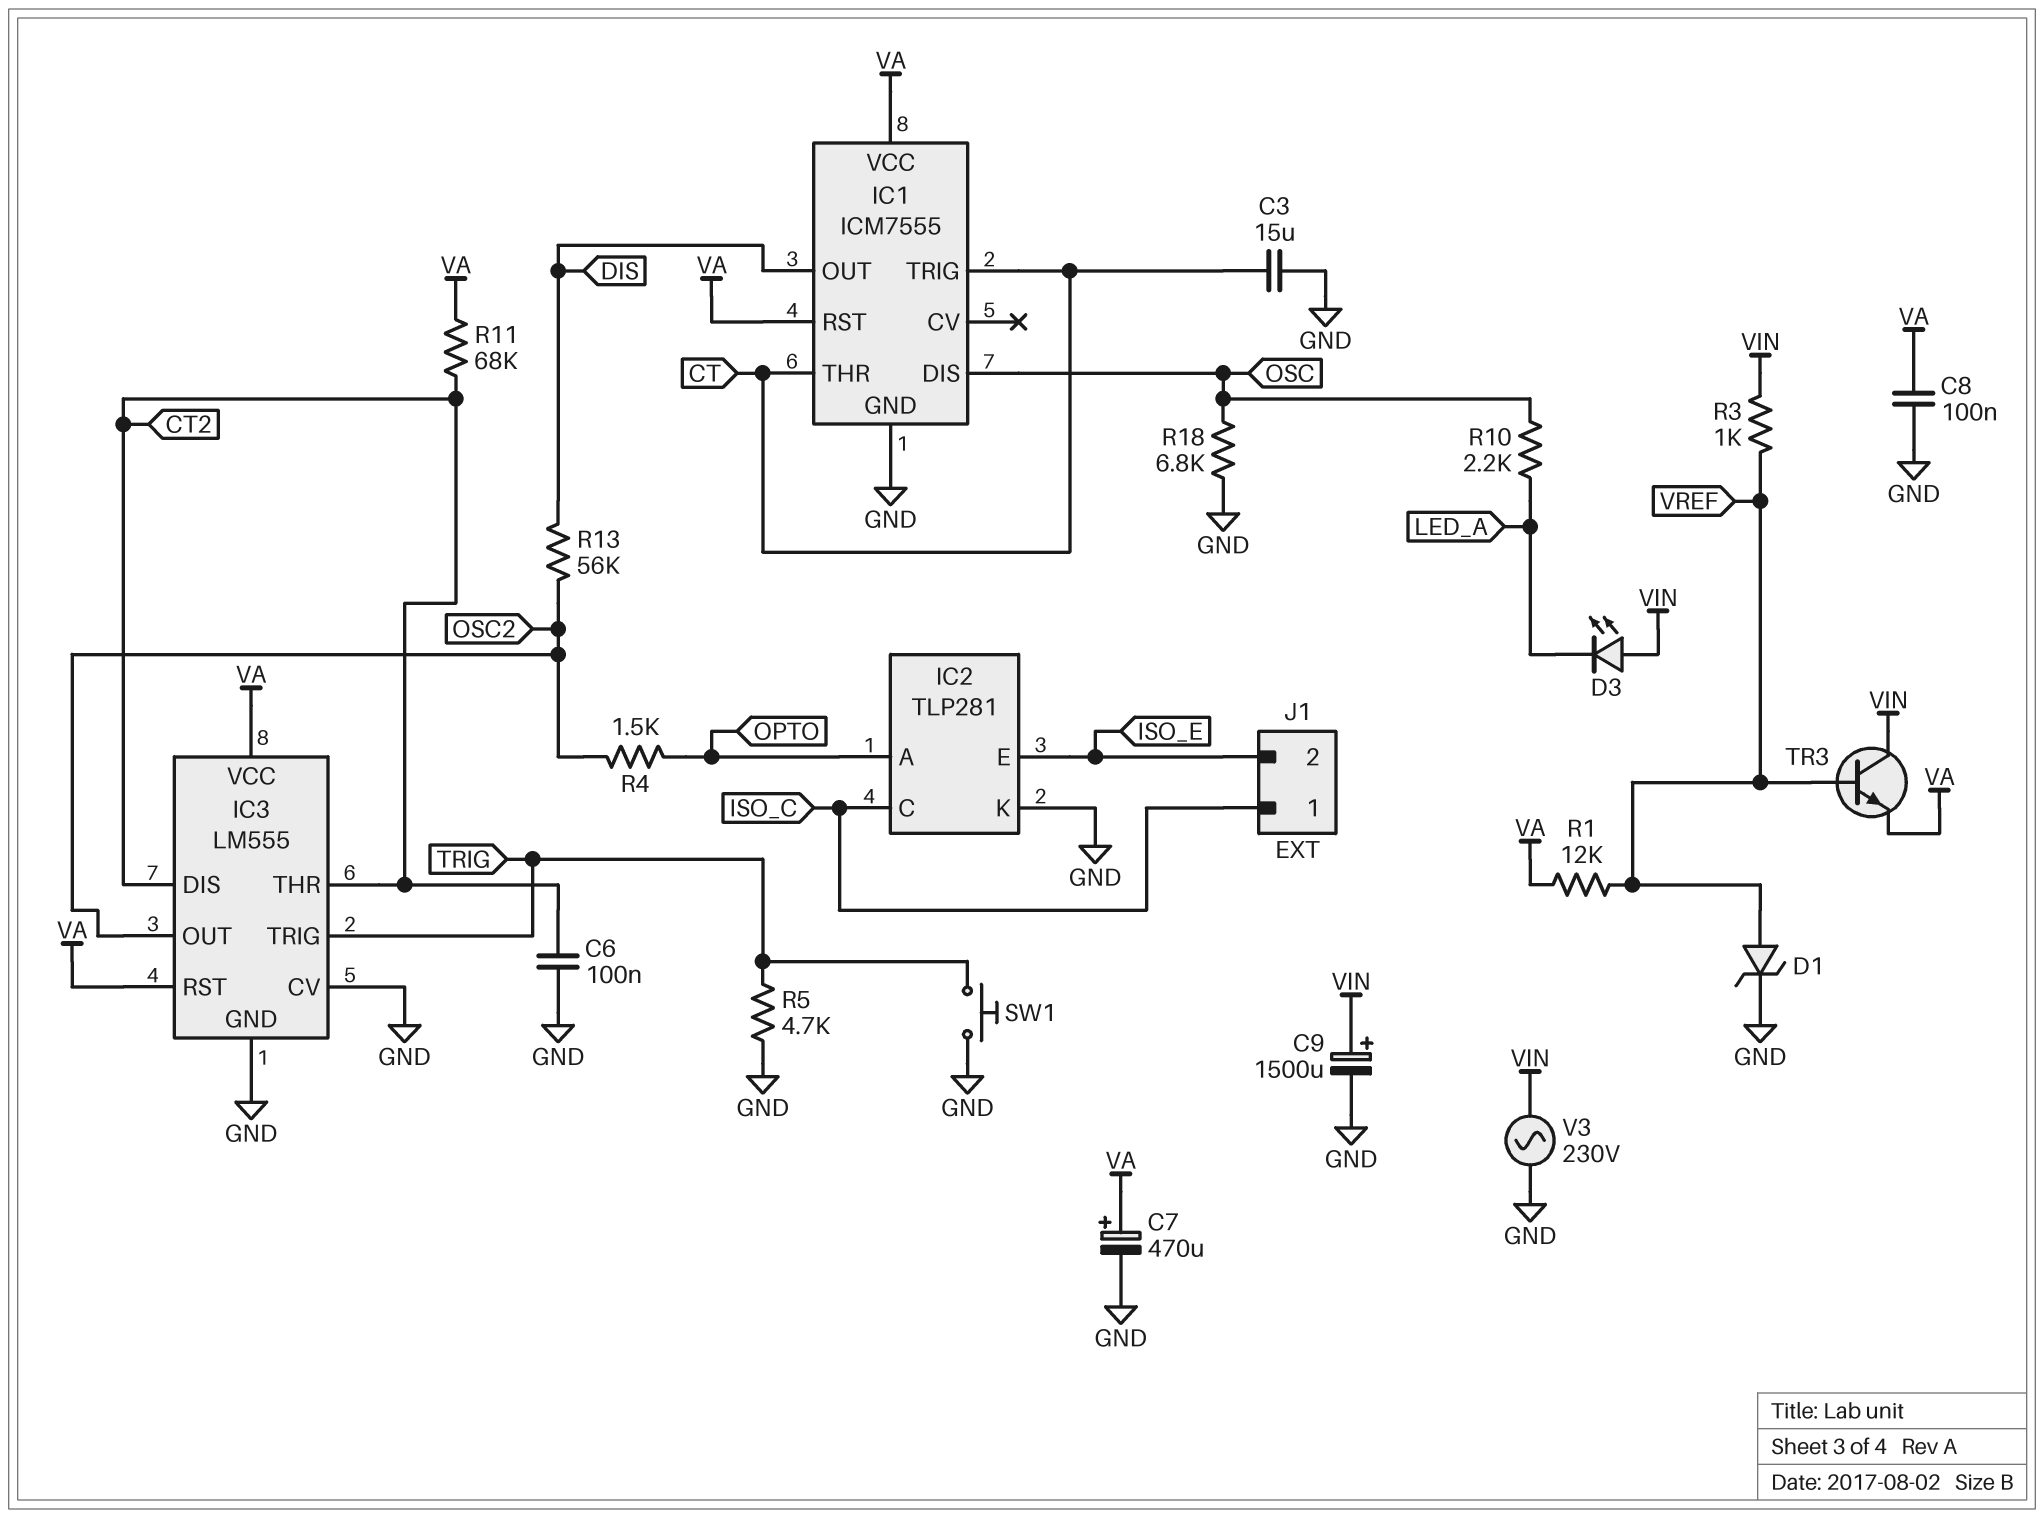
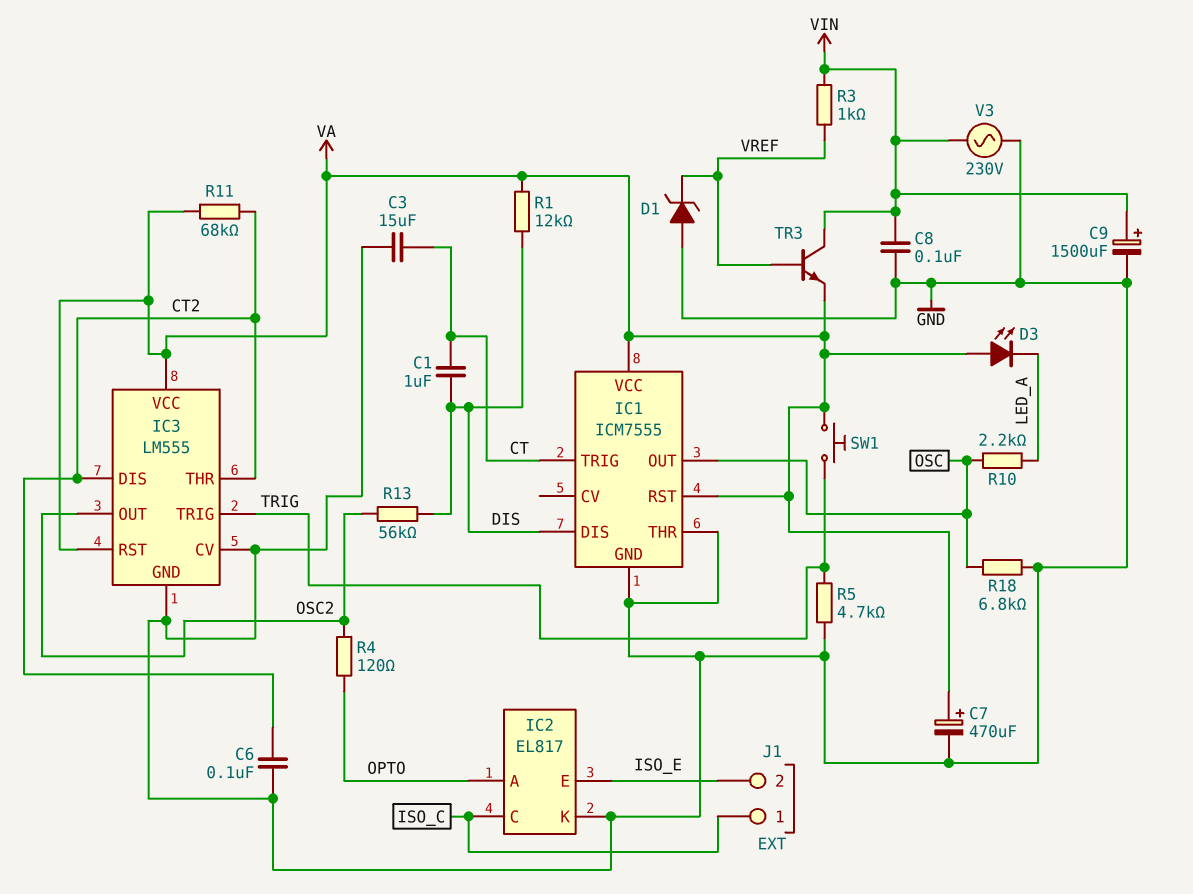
C1: none -> 1uF (CT, DIS)
C8: 100nF (GND, VA) -> 100nF (GND, VIN)
D1: zener (A VREF, K GND) -> zener (A GND, K VREF)
D3: LED (A VIN, K LED_A) -> LED (A VA, K LED_A)
IC1 pin DIS: OSC -> DIS
IC1 pin OUT: DIS -> OSC
IC1 pin THR: CT -> GND
IC2: TLP281 -> EL817
R1: 12k (VA, VREF) -> 12k (DIS, VA)
R4: 1.5k (OPTO, OSC2) -> 120 (OPTO, OSC2)
SW1: button (GND, TRIG) -> button (TRIG, VA)

